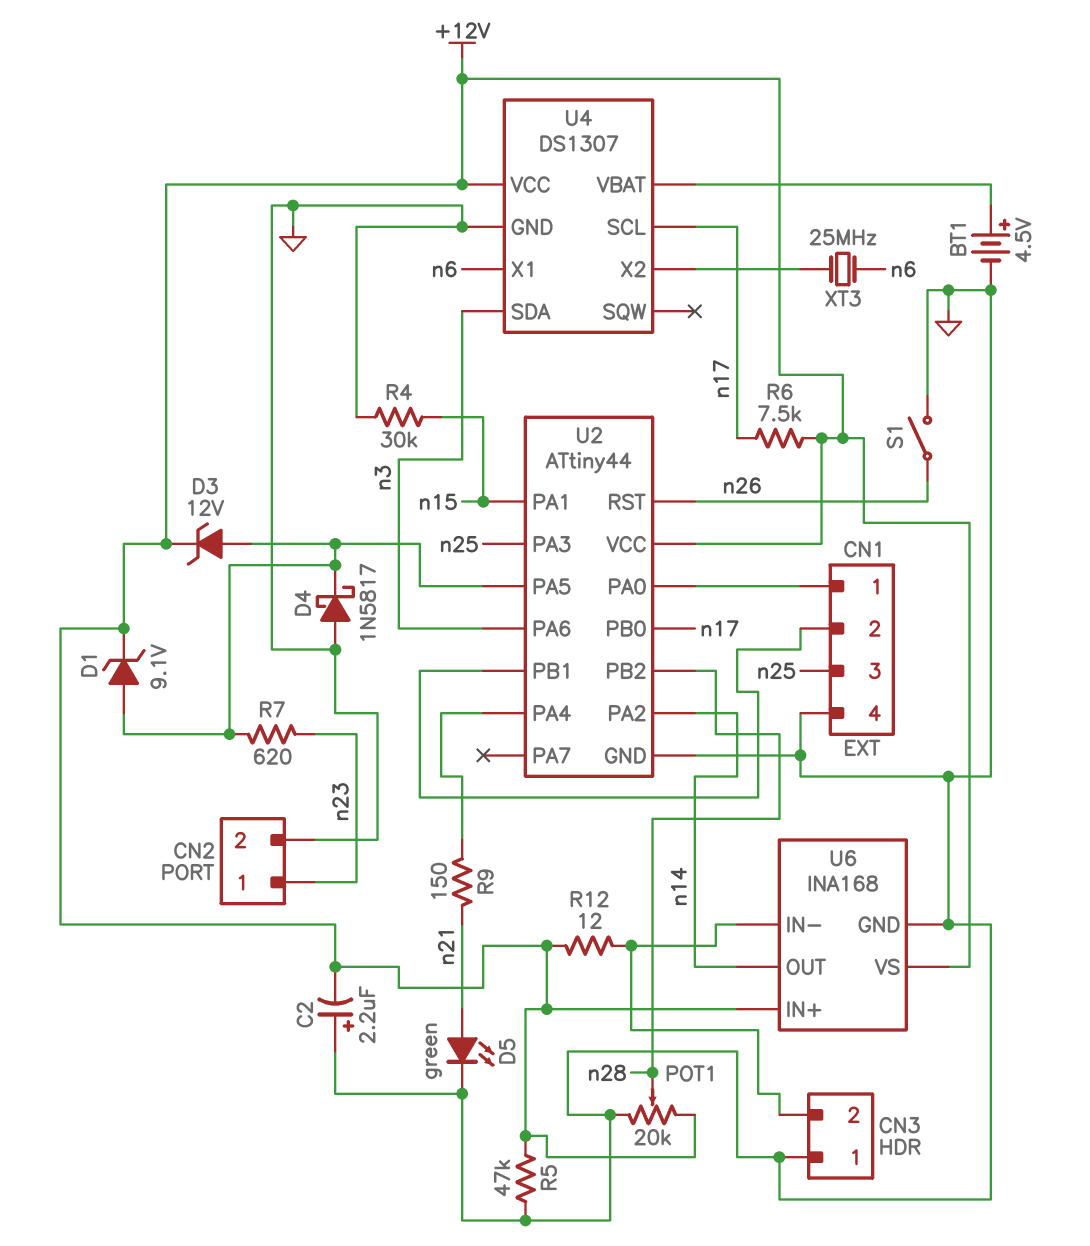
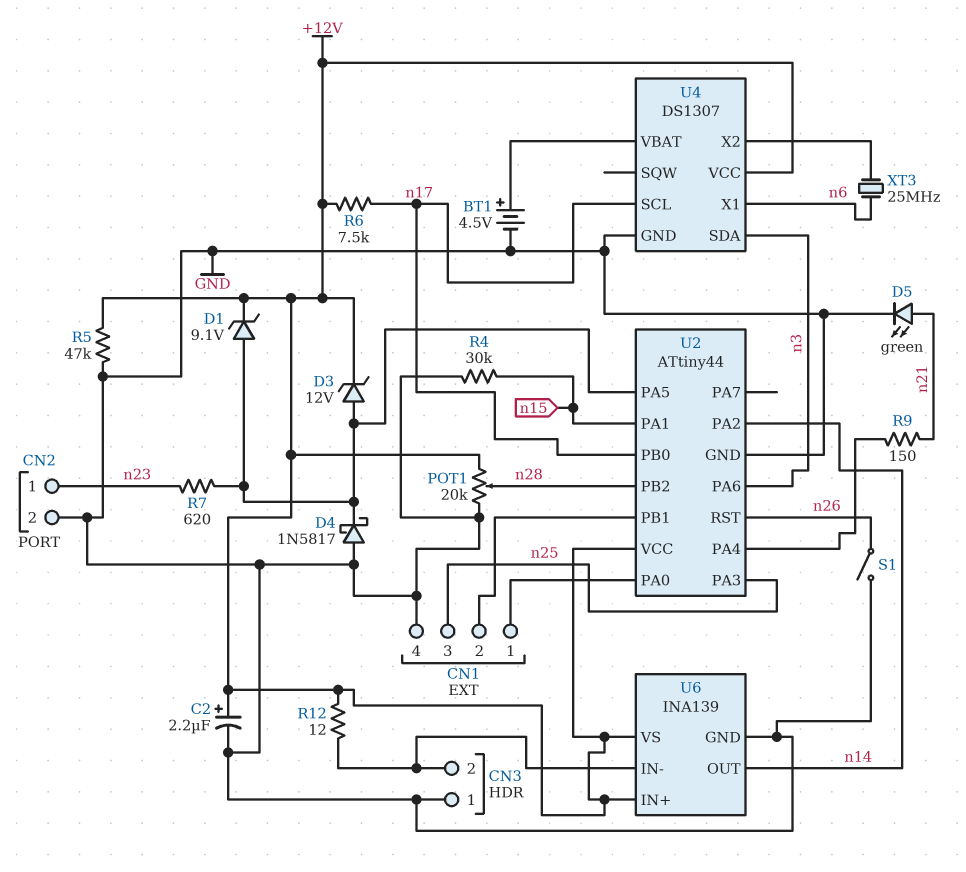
C2: 2.2uF (plus GND, minus +12V) -> 2.2uF (plus +12V, minus GND)
U6: INA168 -> INA139

